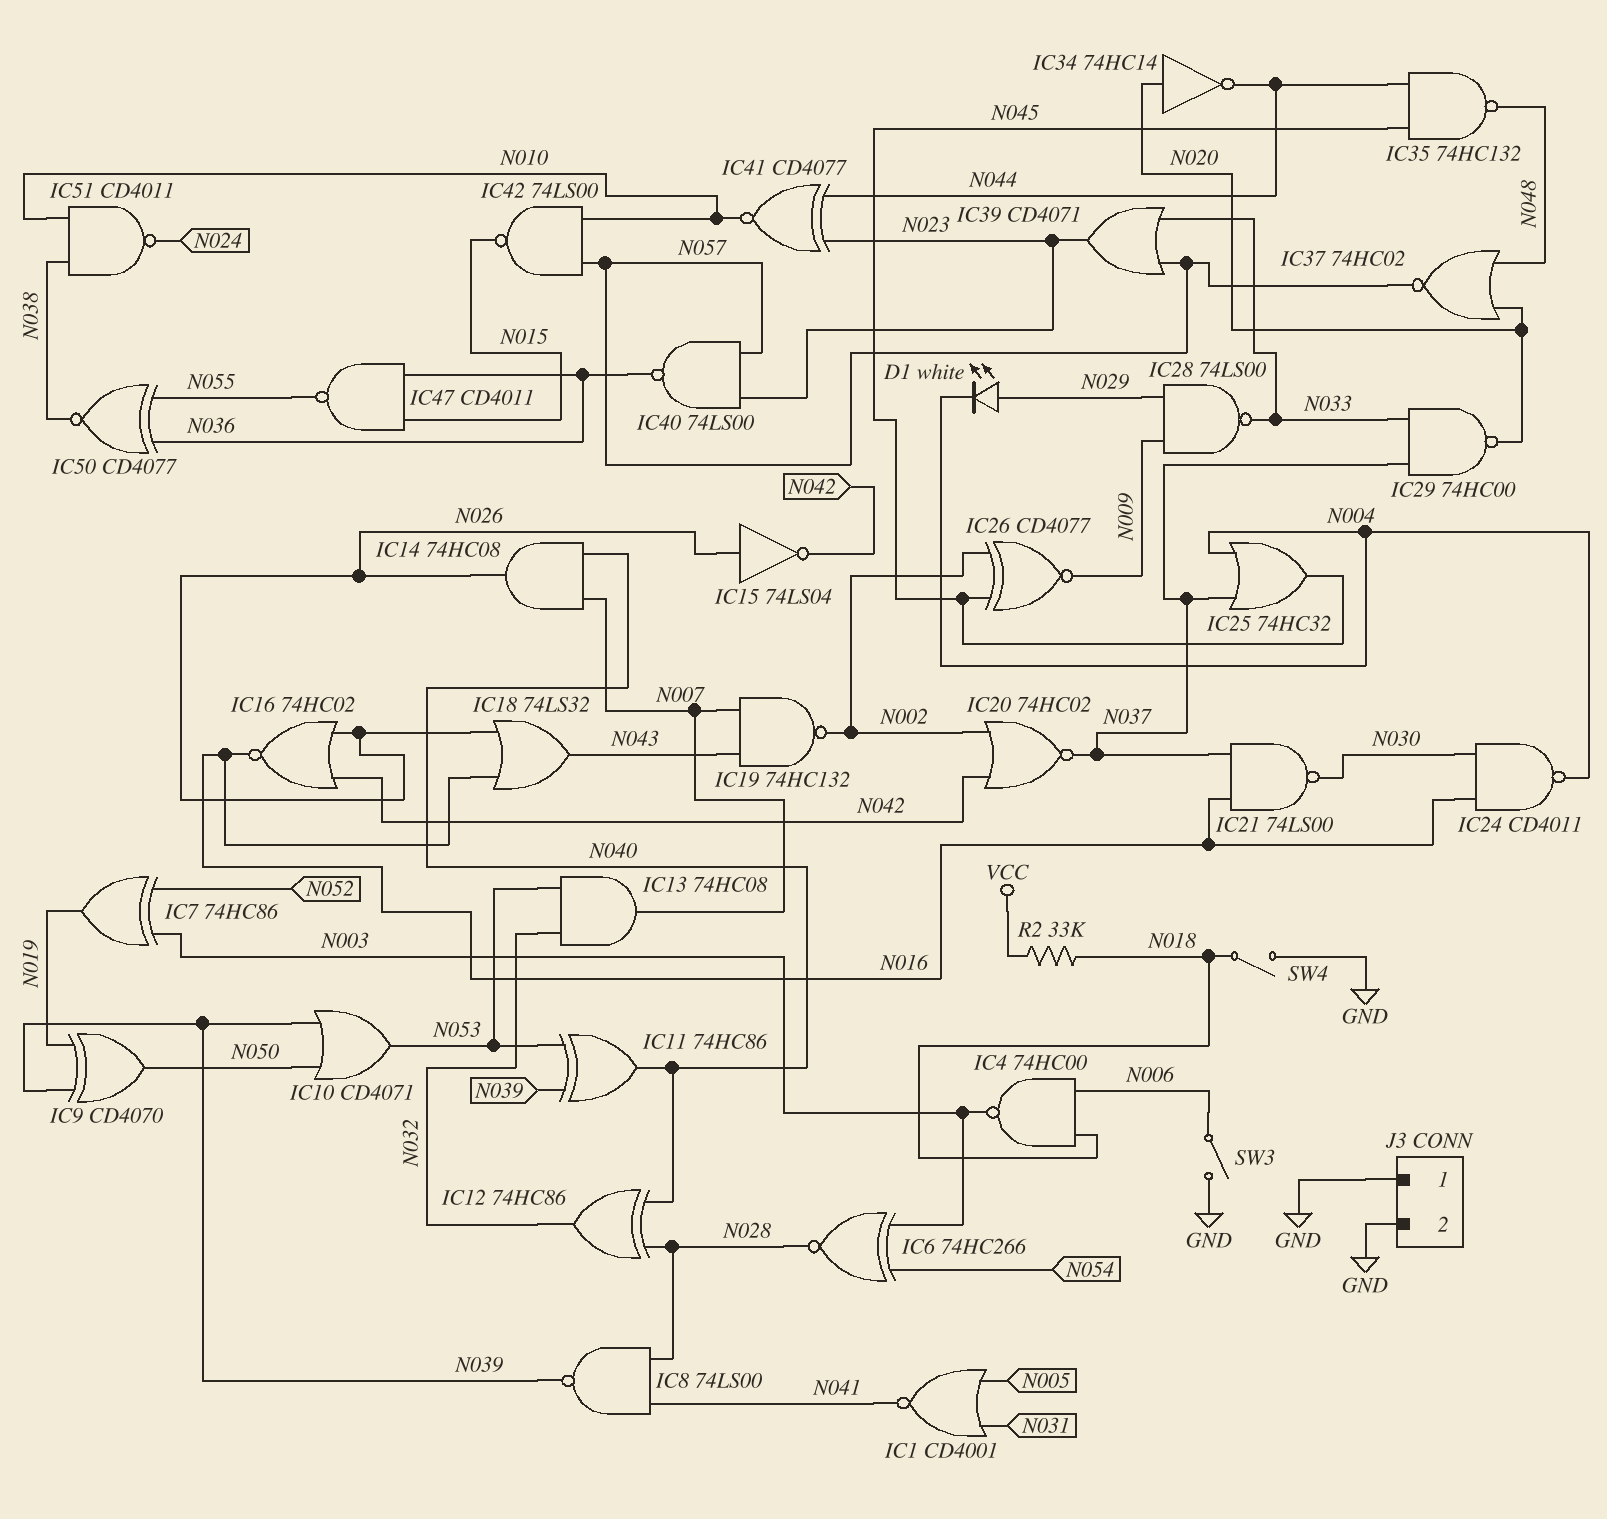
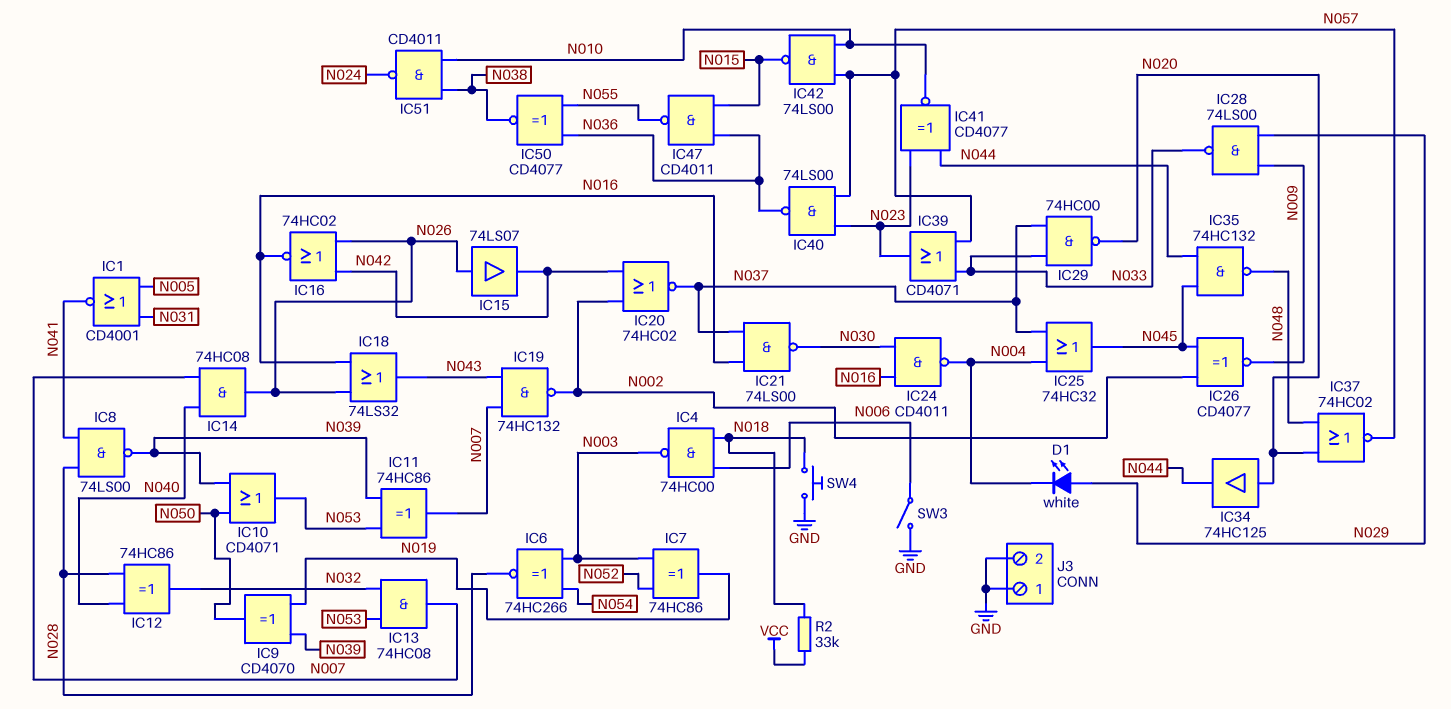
IC11: XOR 74HC86 (in N039, in N053, out N040) -> XOR 74HC86 (in N039, in N053, out N007)
IC15: NOT 74LS04 (in N026, out N042) -> buffer 74LS07 (in N026, out N042)
IC34: NOT 74HC14 (in N020, out N044) -> buffer 74HC125 (in N020, out N044)
SW4: switch (GND, N018) -> button (GND, N018)

